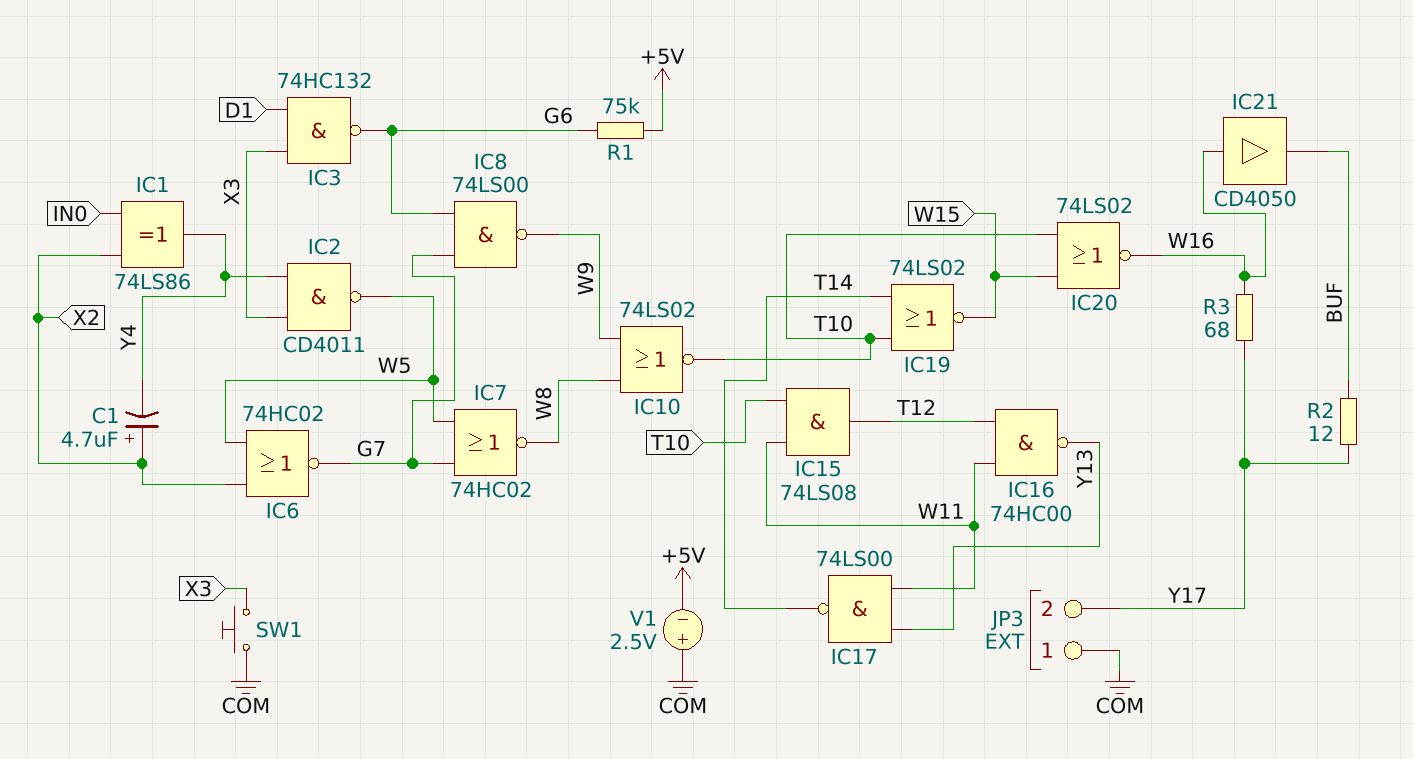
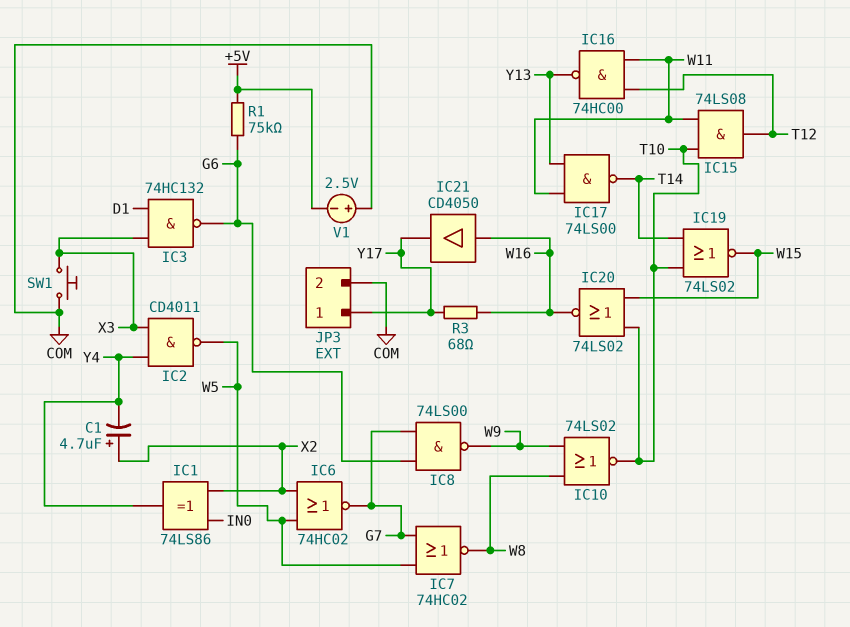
IC21: buffer CD4050 (in W16, out BUF) -> buffer CD4050 (in W16, out Y17)
JP3 pin 1: COM -> Y17
JP3 pin 2: Y17 -> COM
R2: 12 (BUF, Y17) -> none

